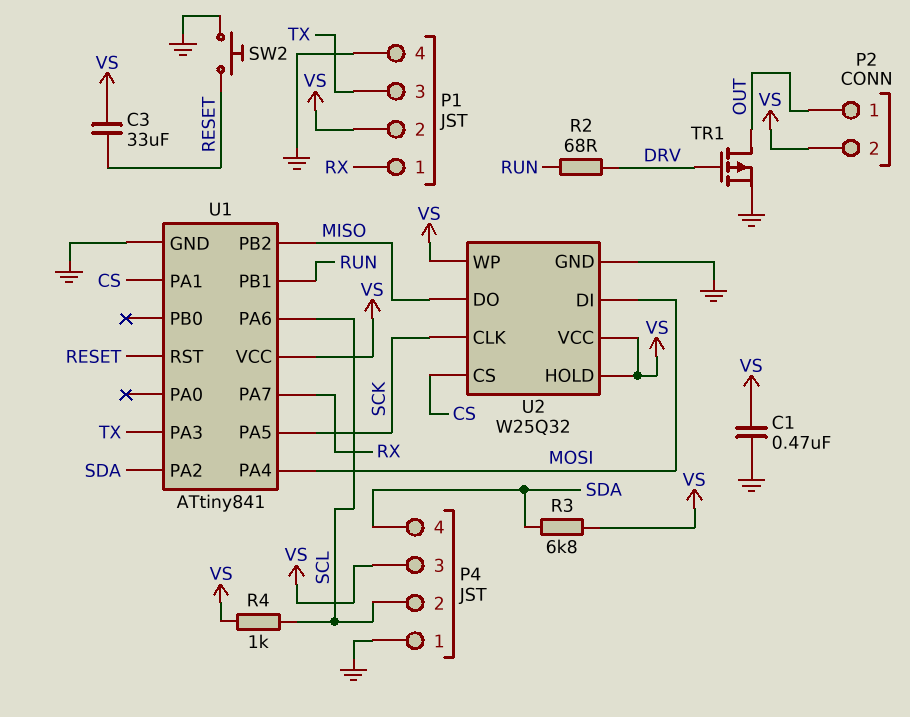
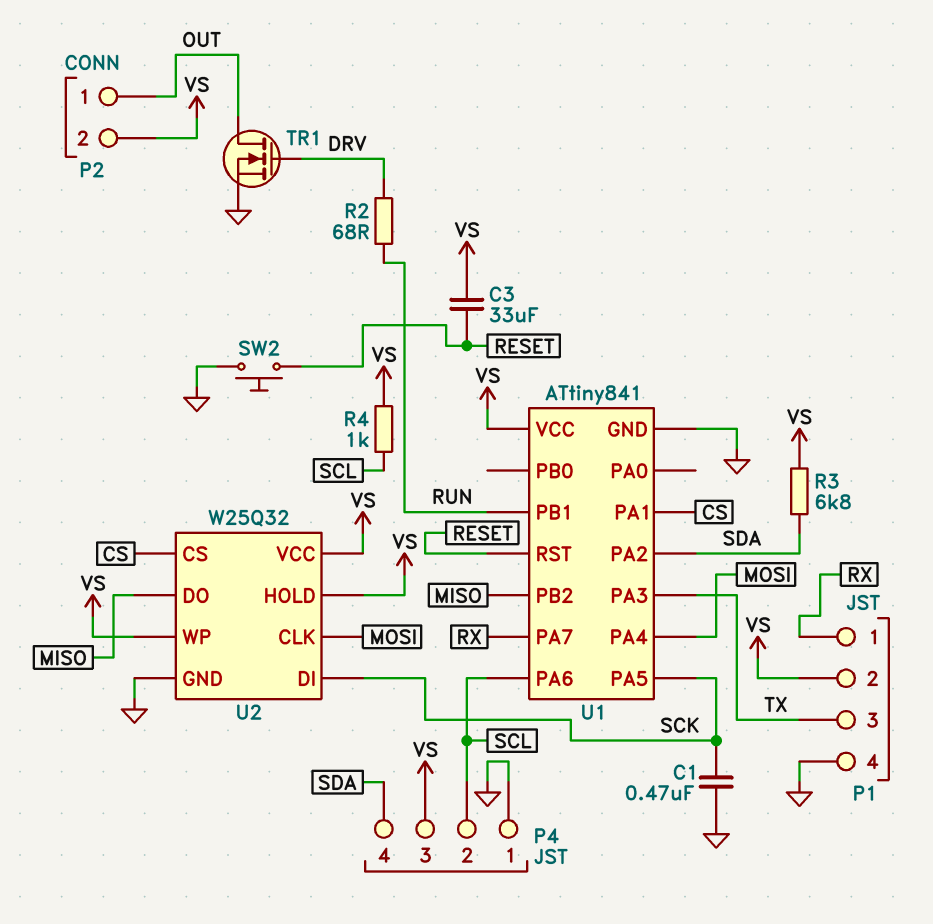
C1: 470nF (GND, VS) -> 470nF (GND, SCK)
TR1: PMOS (G DRV, D OUT, S GND) -> NMOS (G DRV, D OUT, S GND)
U2 pin CLK: SCK -> MOSI
U2 pin DI: MOSI -> SCK

